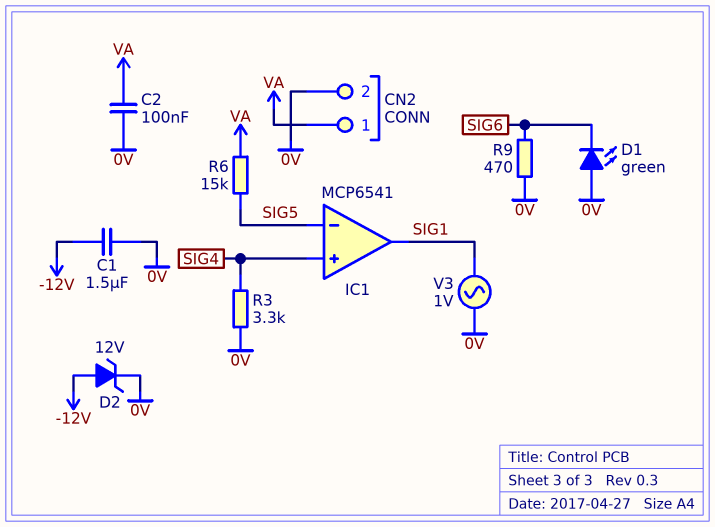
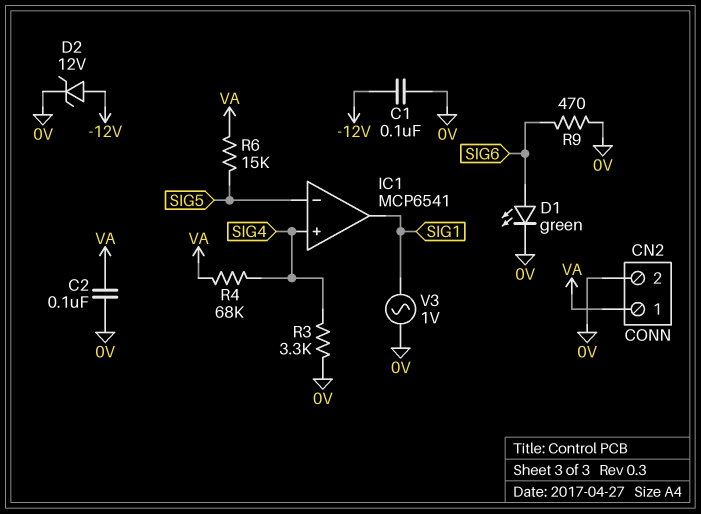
C1: 1.5uF (-12V, 0V) -> 100nF (-12V, 0V)
D1: LED green (A 0V, K SIG6) -> LED green (A SIG6, K 0V)
R4: none -> 68k (SIG4, VA)

